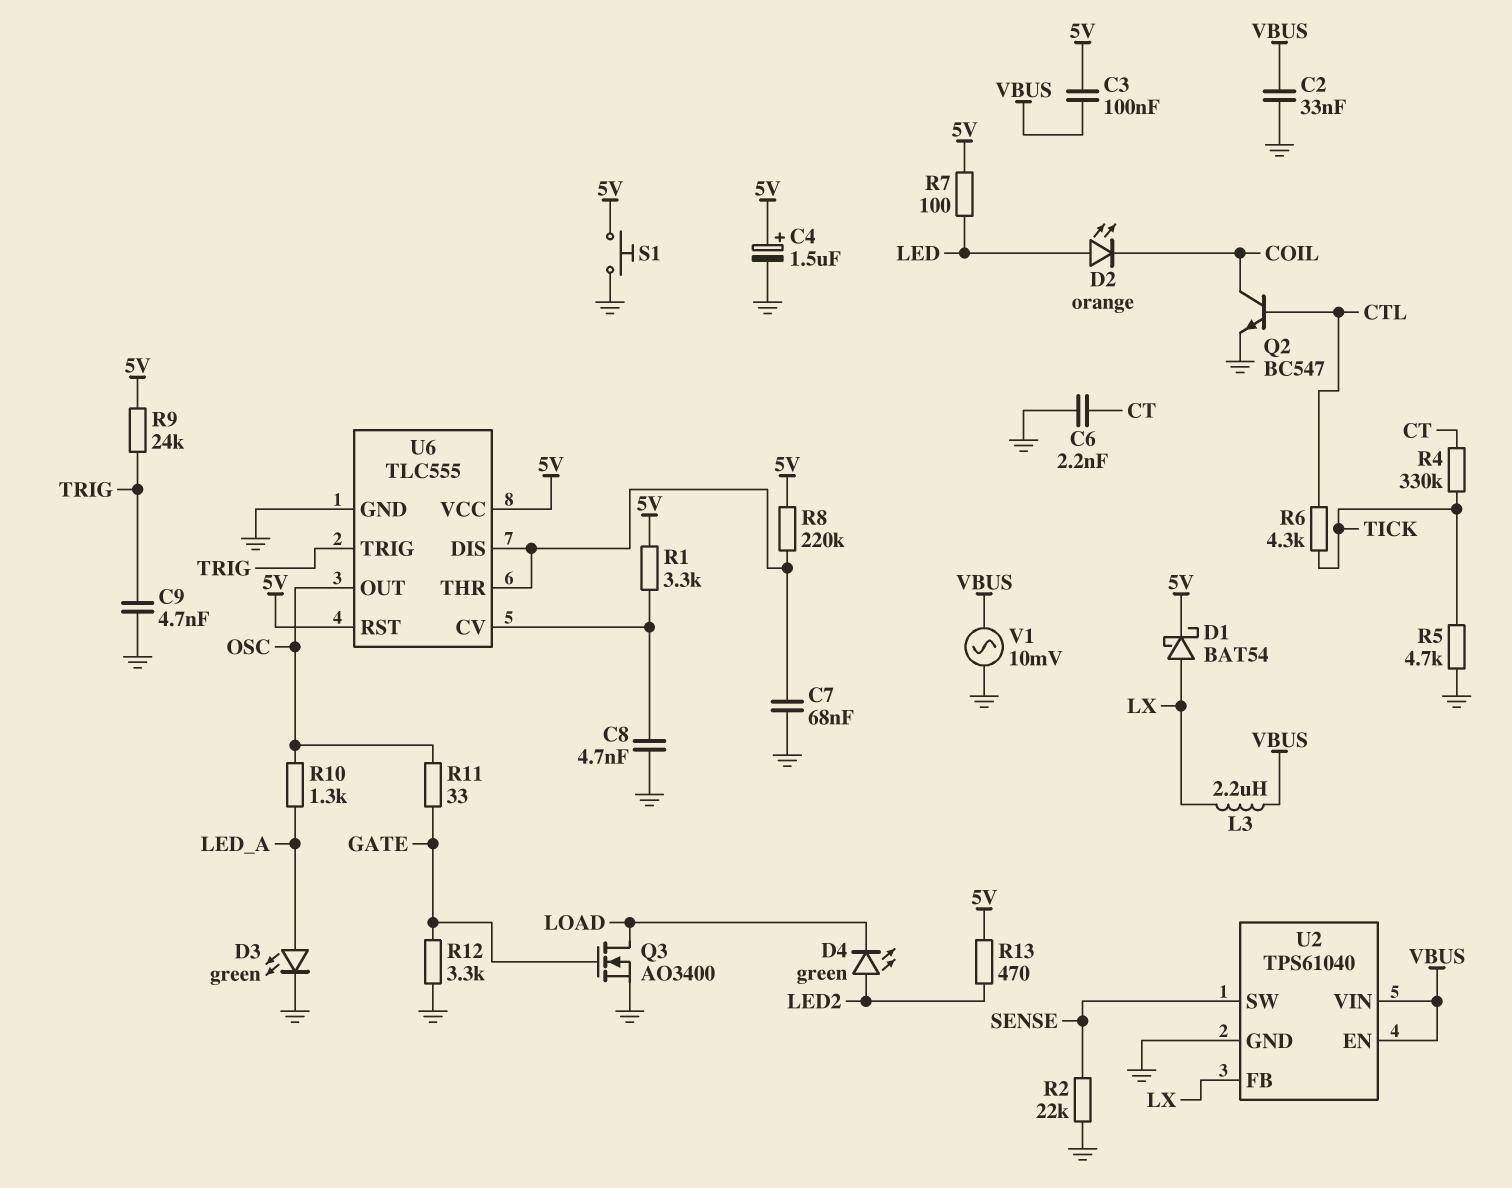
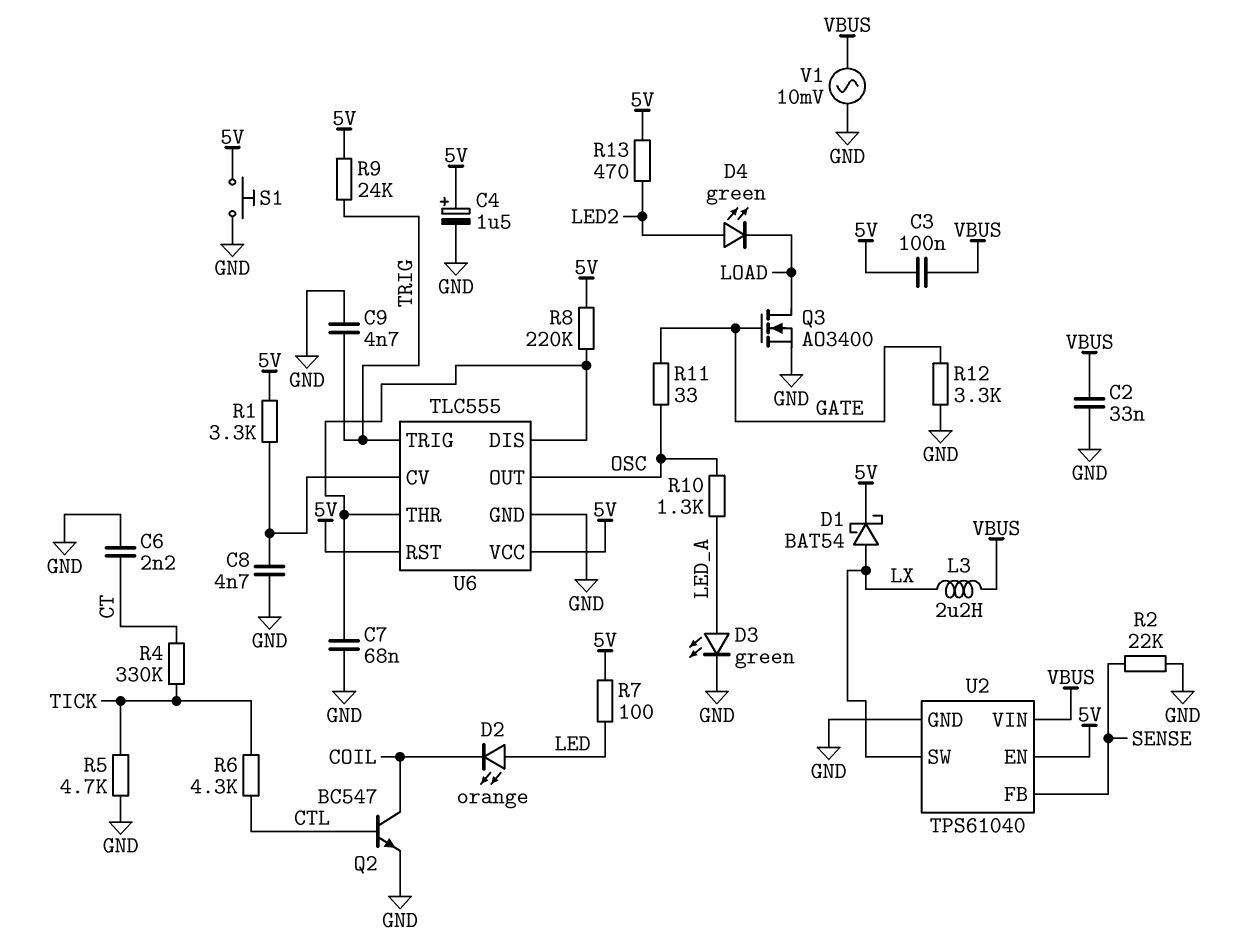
U2 pin EN: VBUS -> 5V
U2 pin FB: LX -> SENSE
U2 pin SW: SENSE -> LX

